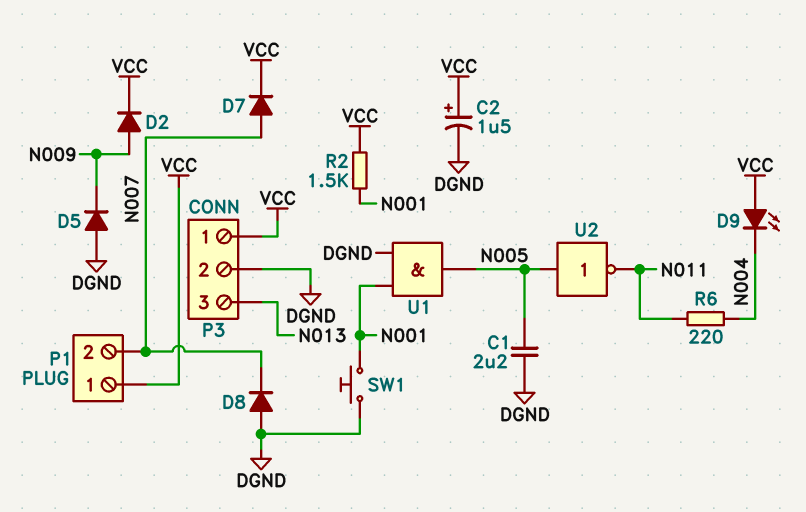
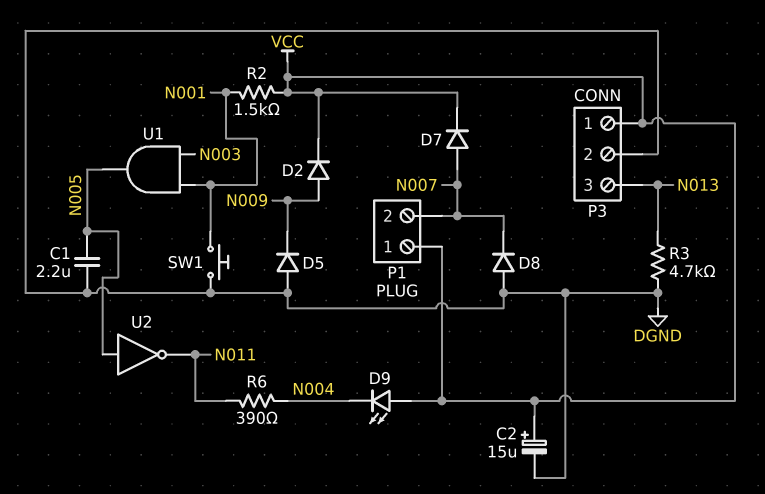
C2: 1.5uF (plus VCC, minus DGND) -> 15uF (plus VCC, minus DGND)
R3: none -> 4.7k (DGND, N013)
R6: 220 (N004, N011) -> 390 (N004, N011)
U1: AND (in DGND, in N001, out N005) -> AND (in N001, in N003, out N005)

